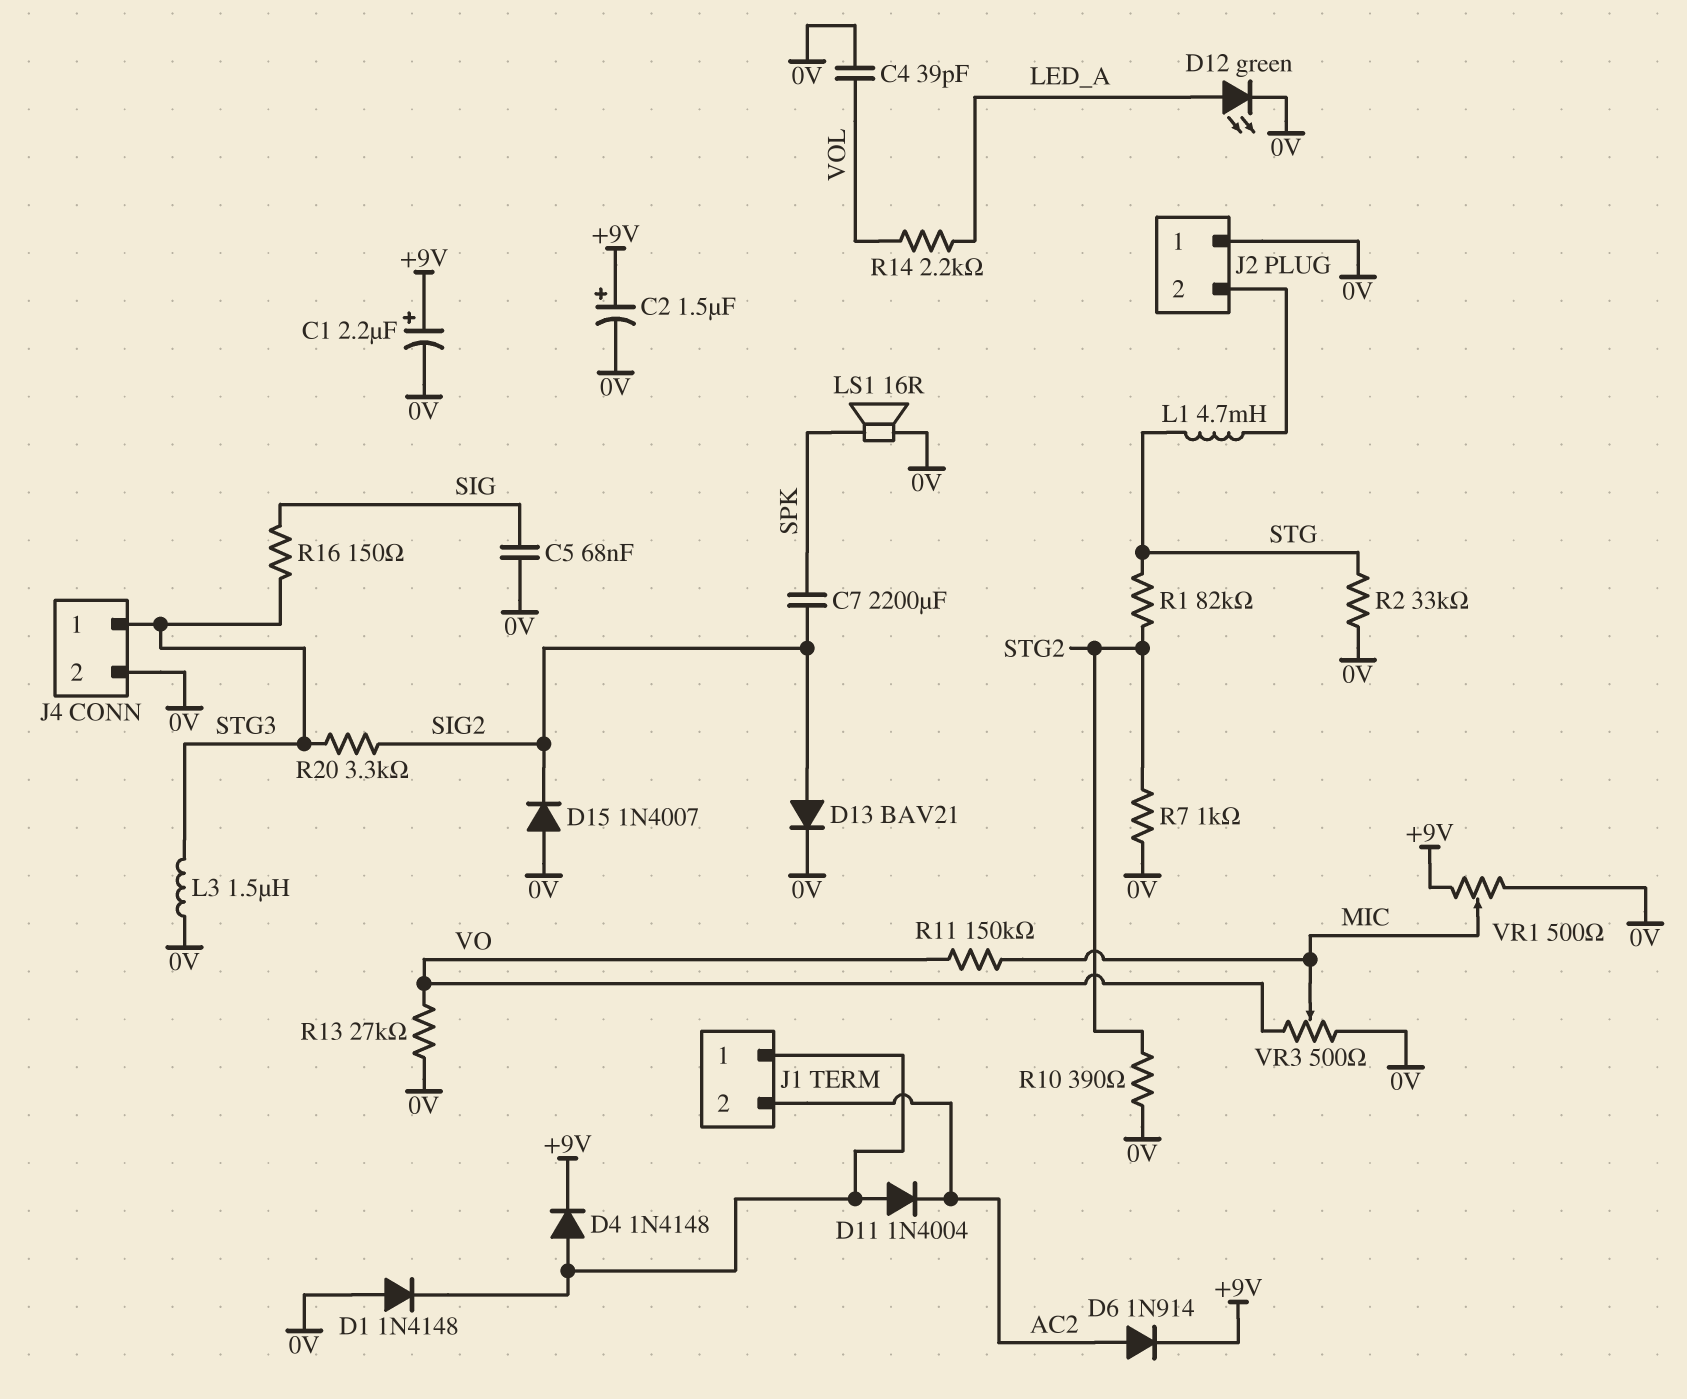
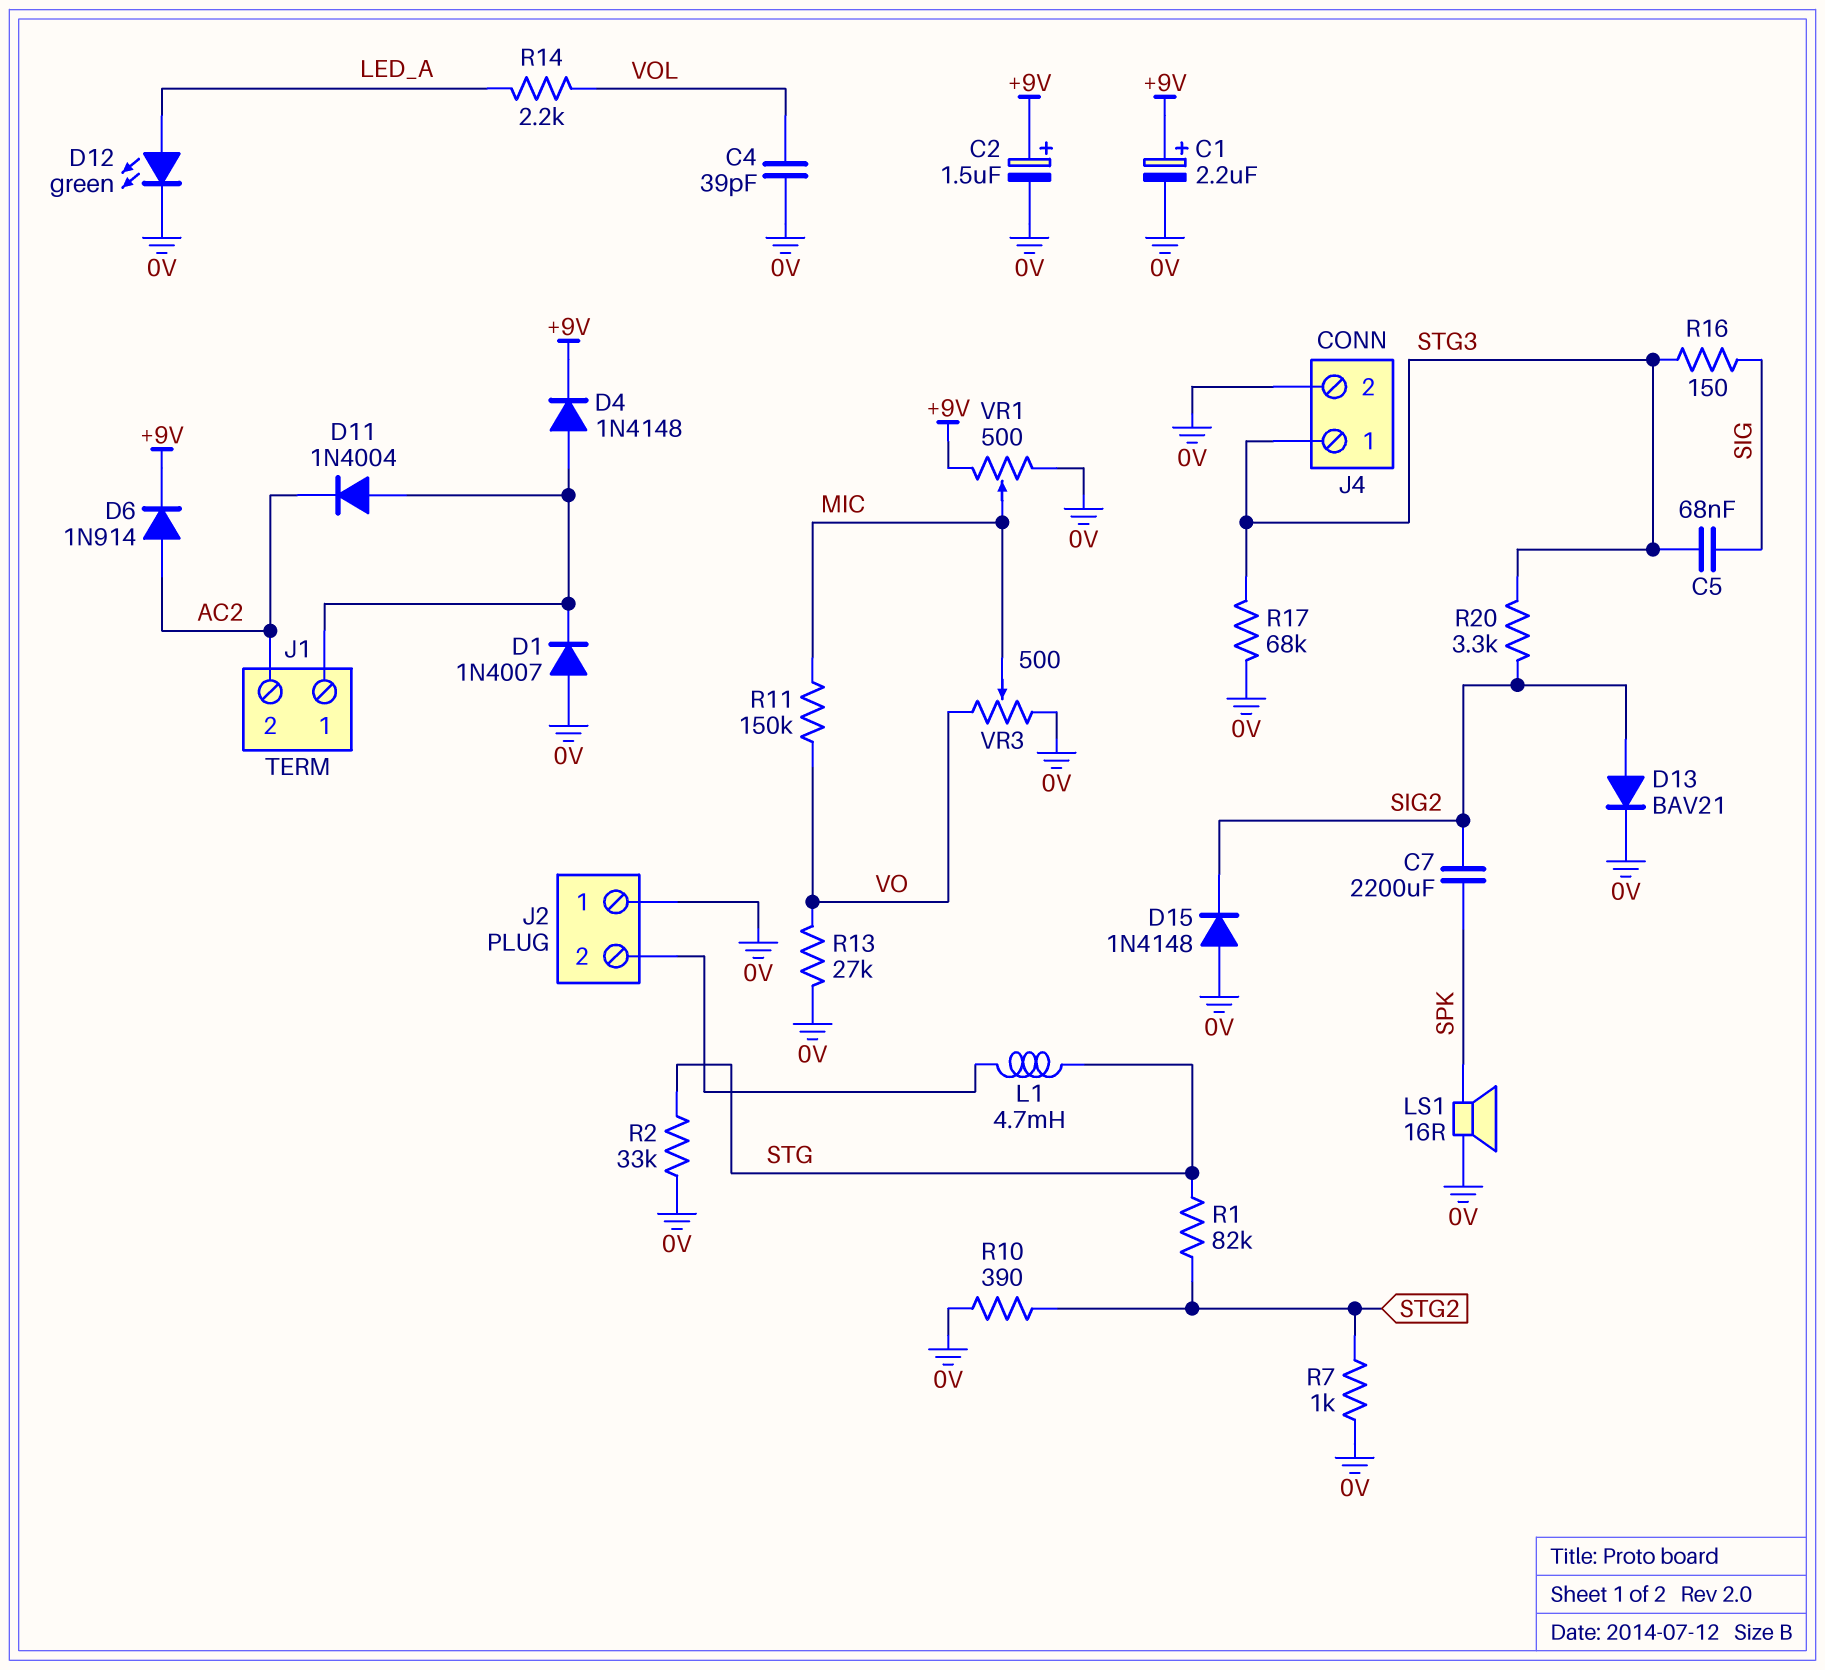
C5: 68nF (0V, SIG) -> 68nF (SIG, STG3)
D1: diode 1N4148 (A 0V, K J1/1) -> diode 1N4007 (A 0V, K J1/1)
D15: diode 1N4007 (A 0V, K SIG2) -> diode 1N4148 (A 0V, K SIG2)
L3: 1.5uH (0V, STG3) -> none
R17: none -> 68k (0V, STG3)

